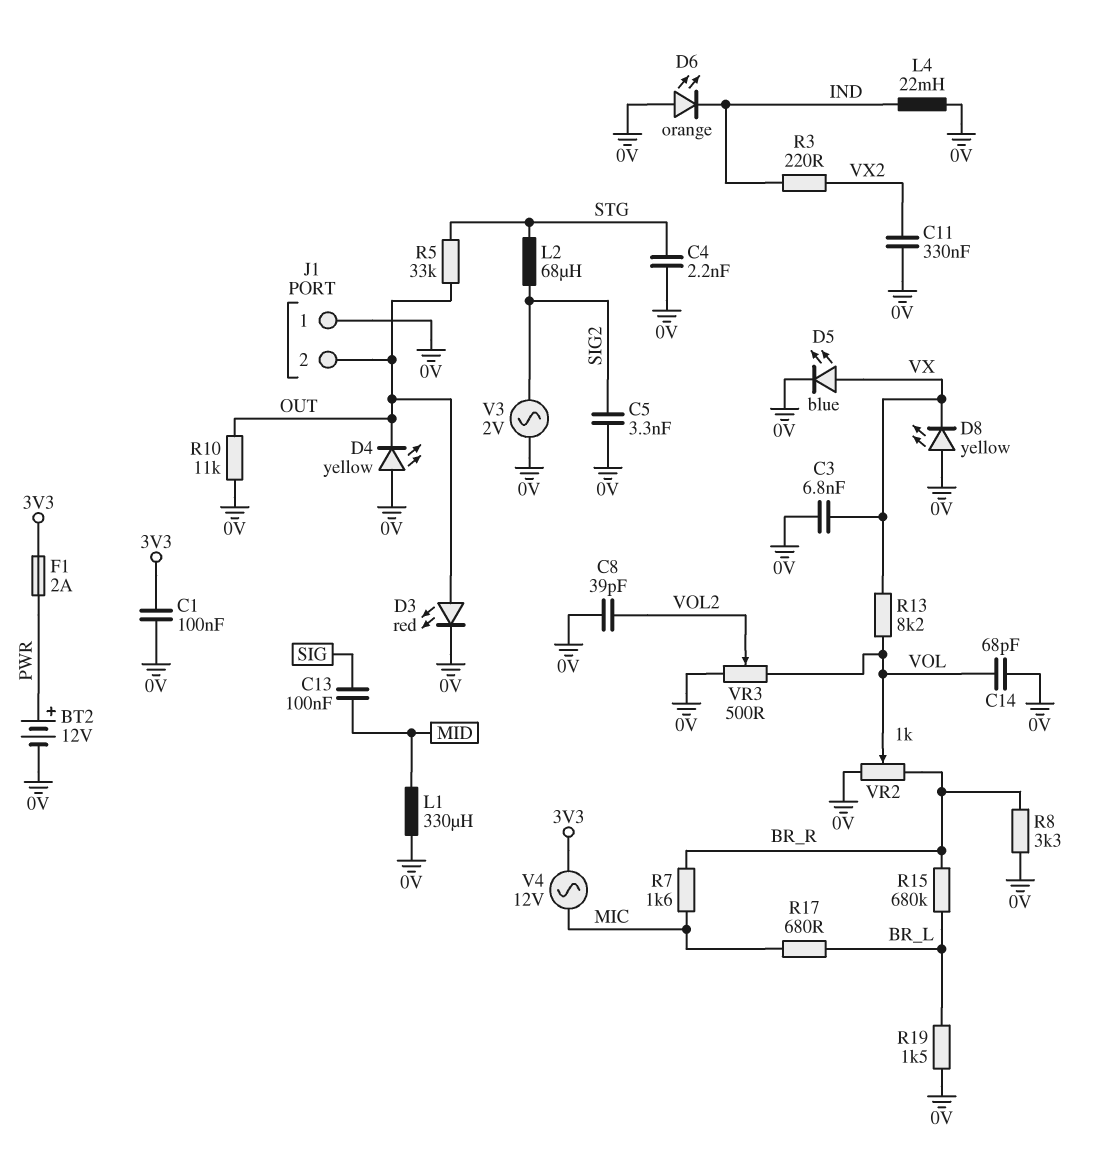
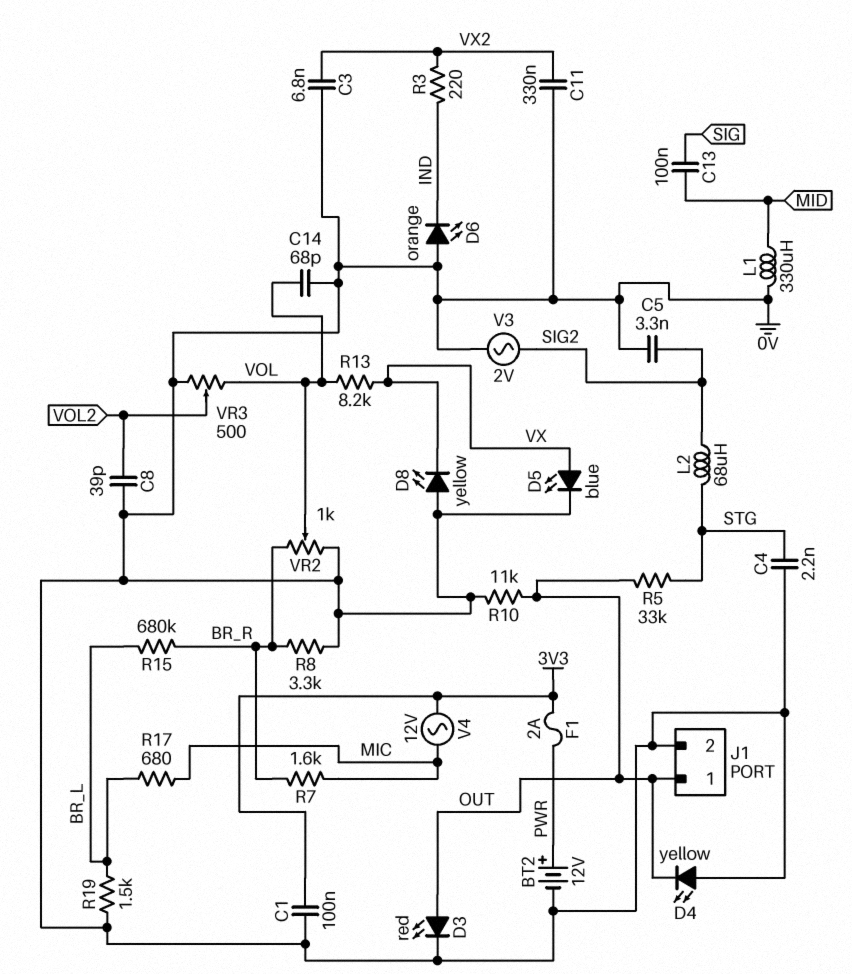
C3: 6.8nF (0V, VX) -> 6.8nF (0V, VX2)
J1 pin 1: 0V -> OUT
J1 pin 2: OUT -> 0V
L4: 22mH (0V, IND) -> none

